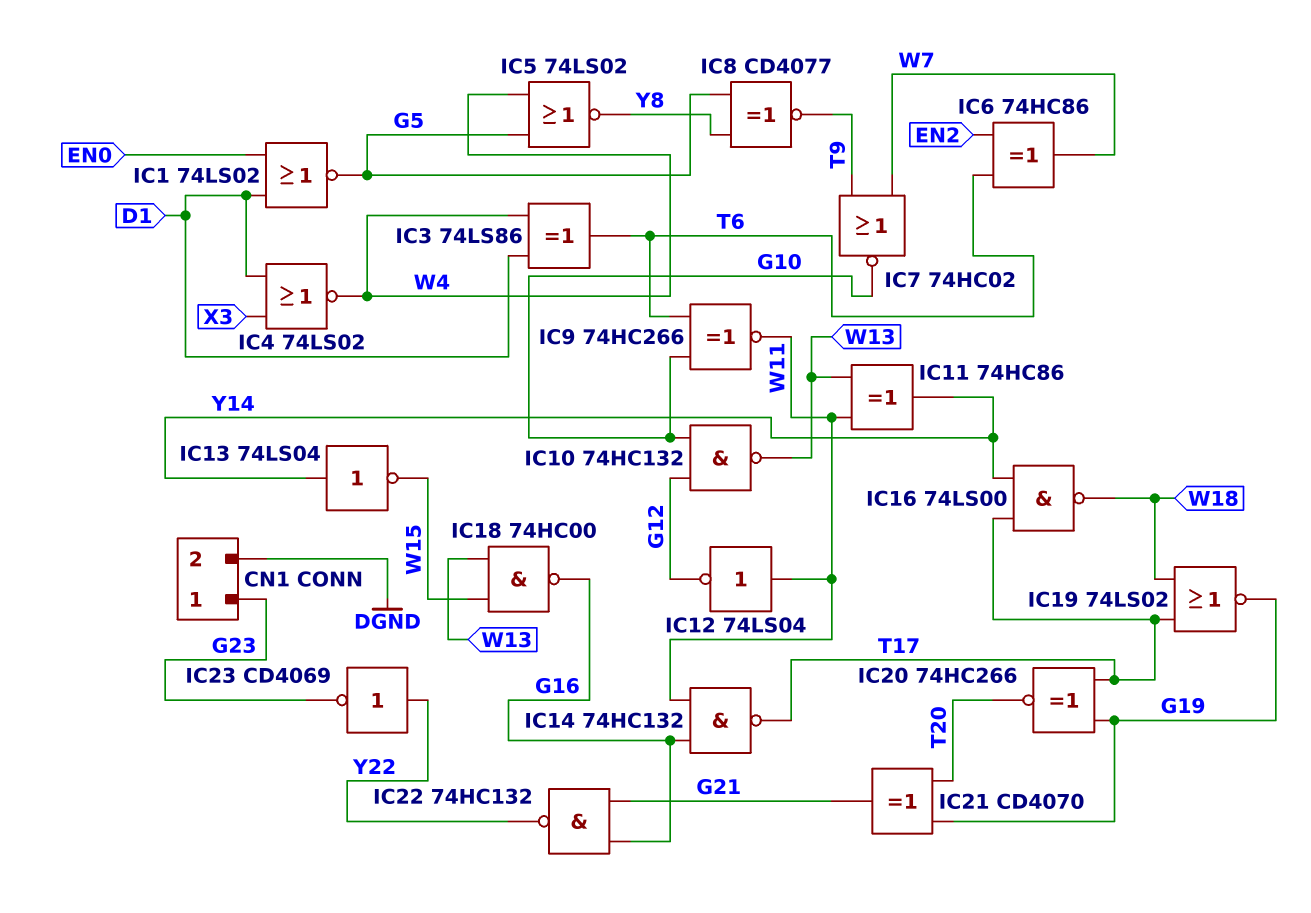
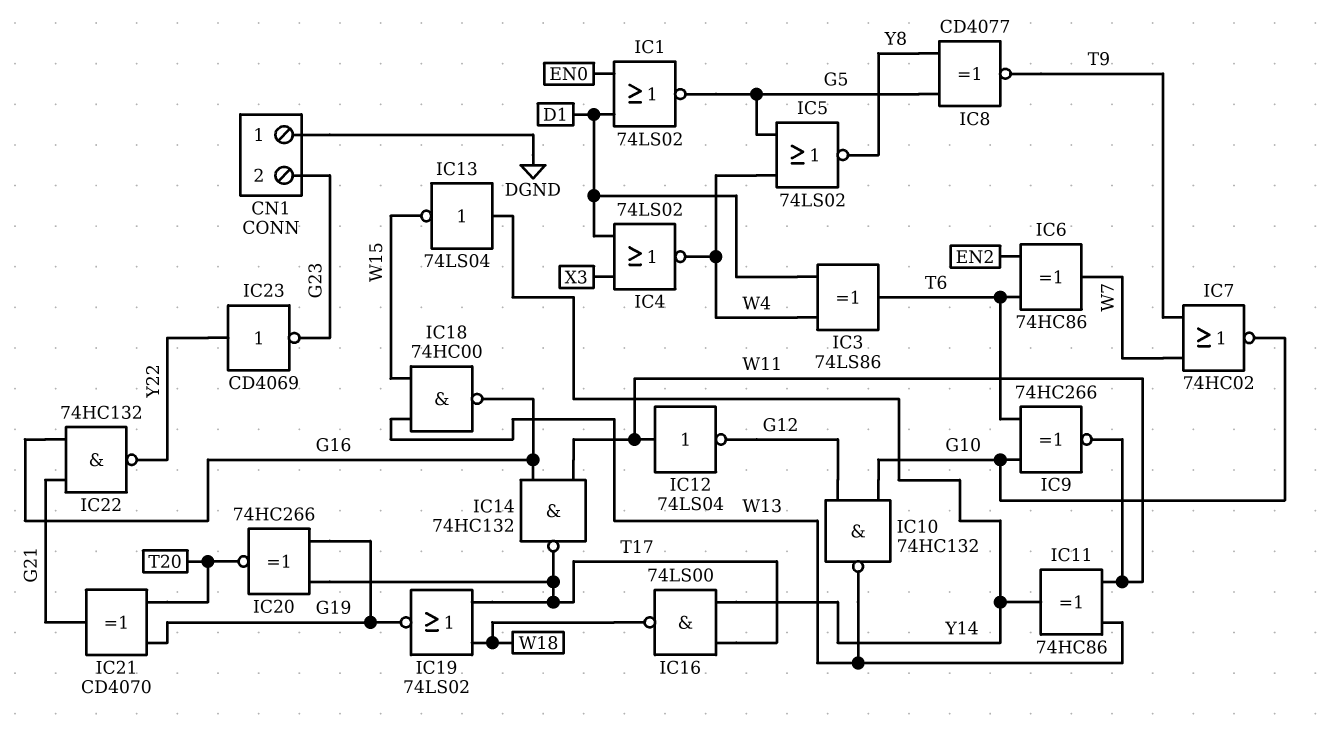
CN1 pin 1: G23 -> DGND
CN1 pin 2: DGND -> G23

